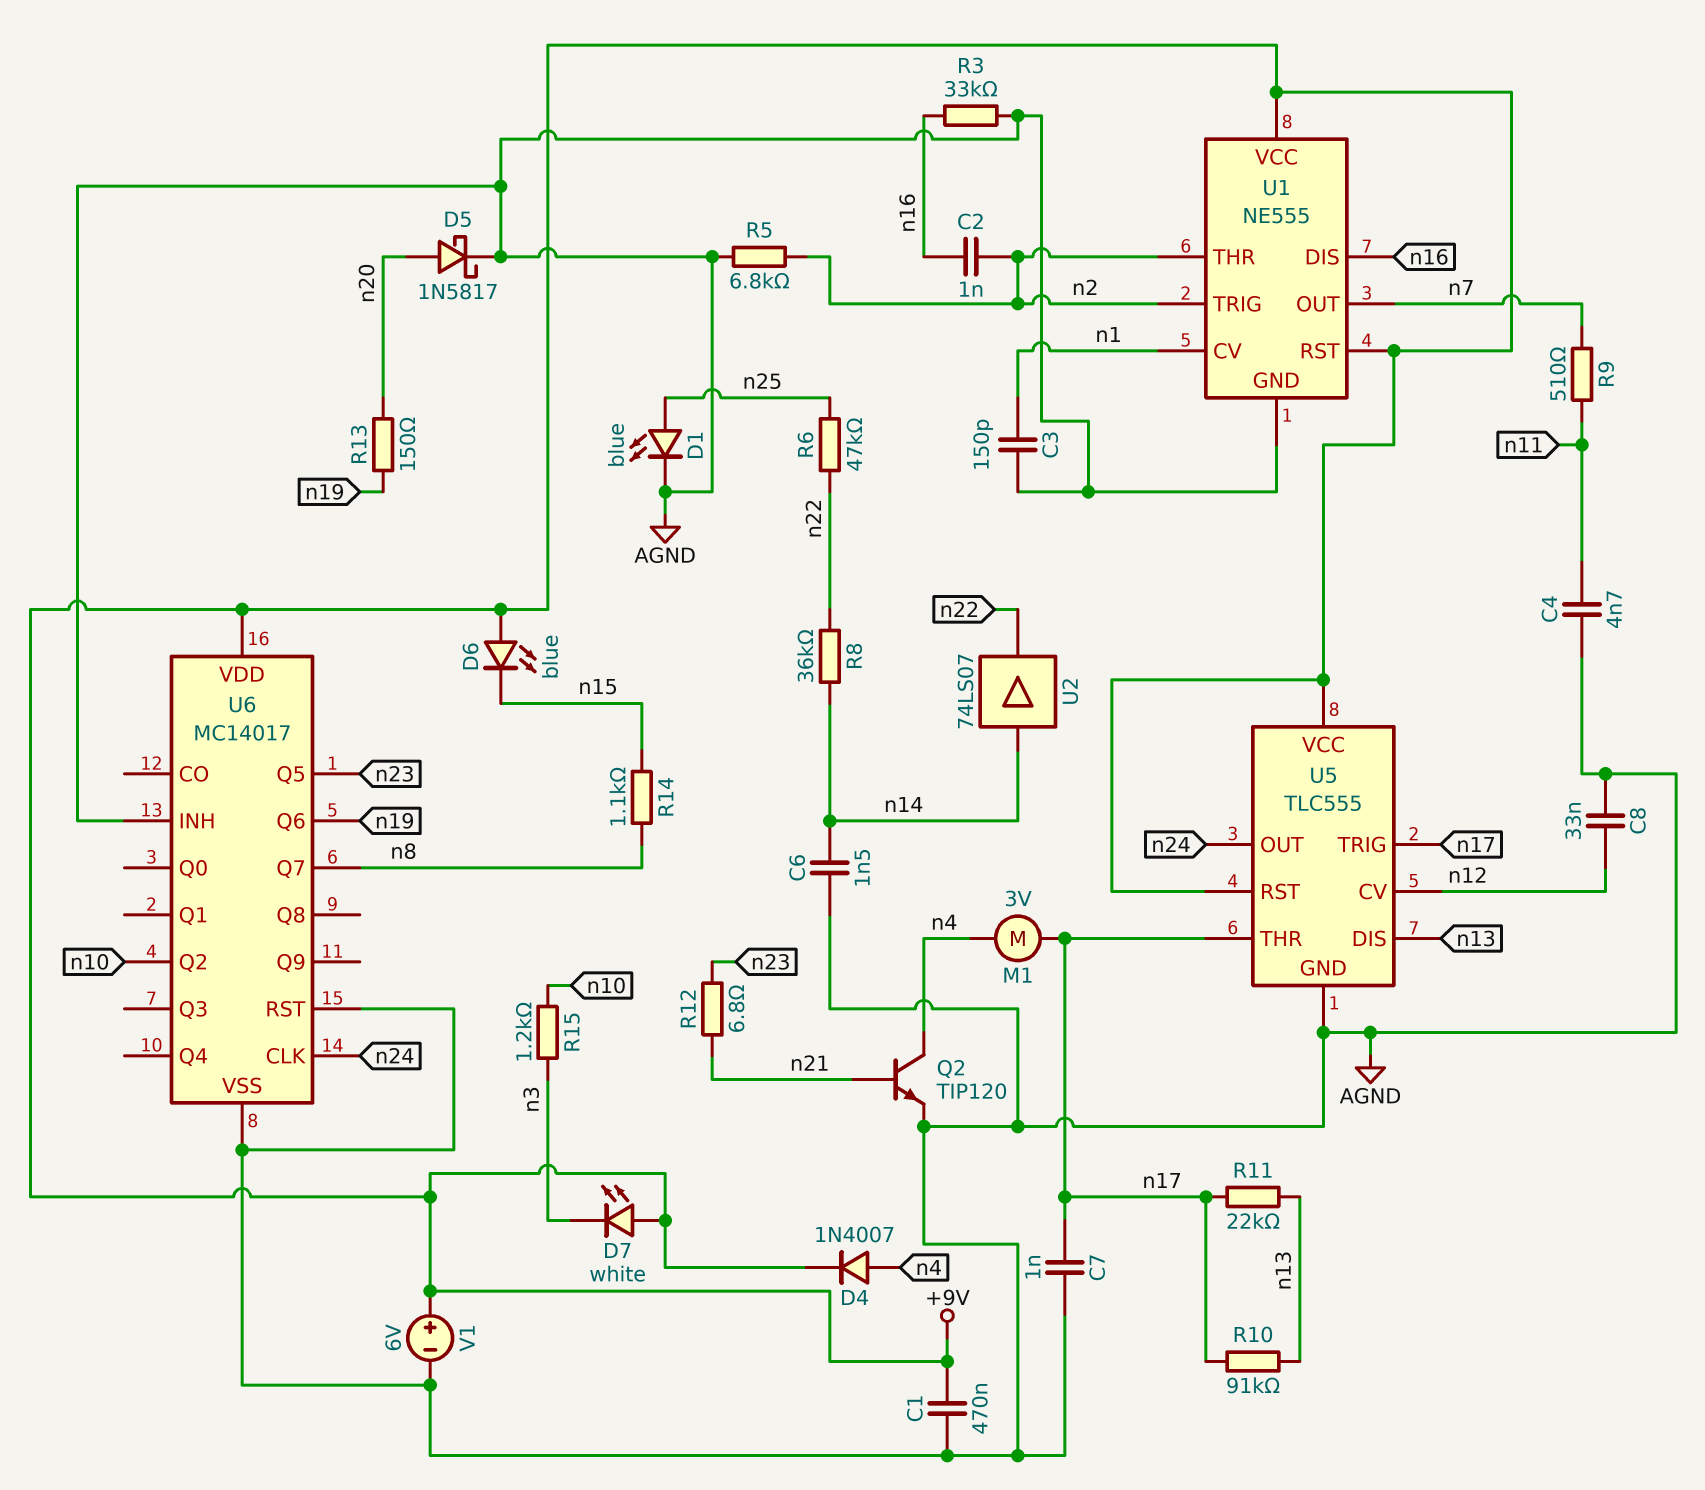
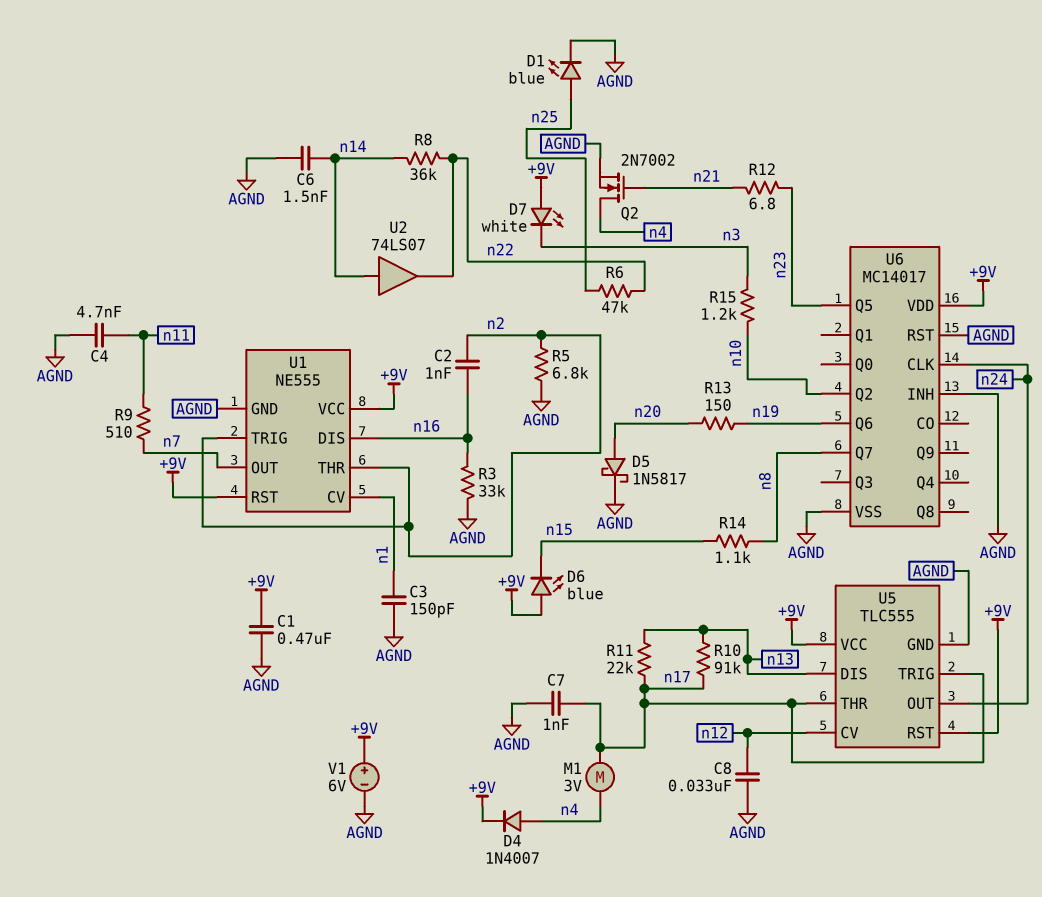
Q2: NPN TIP120 (B n21, C n4, E AGND) -> NMOS 2N7002 (G n21, D n4, S AGND)

